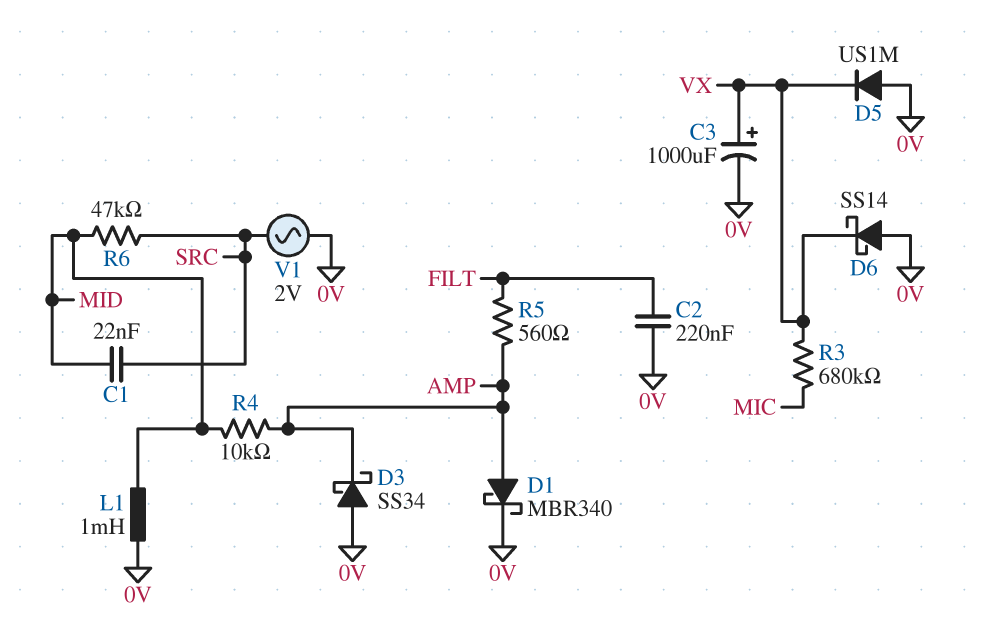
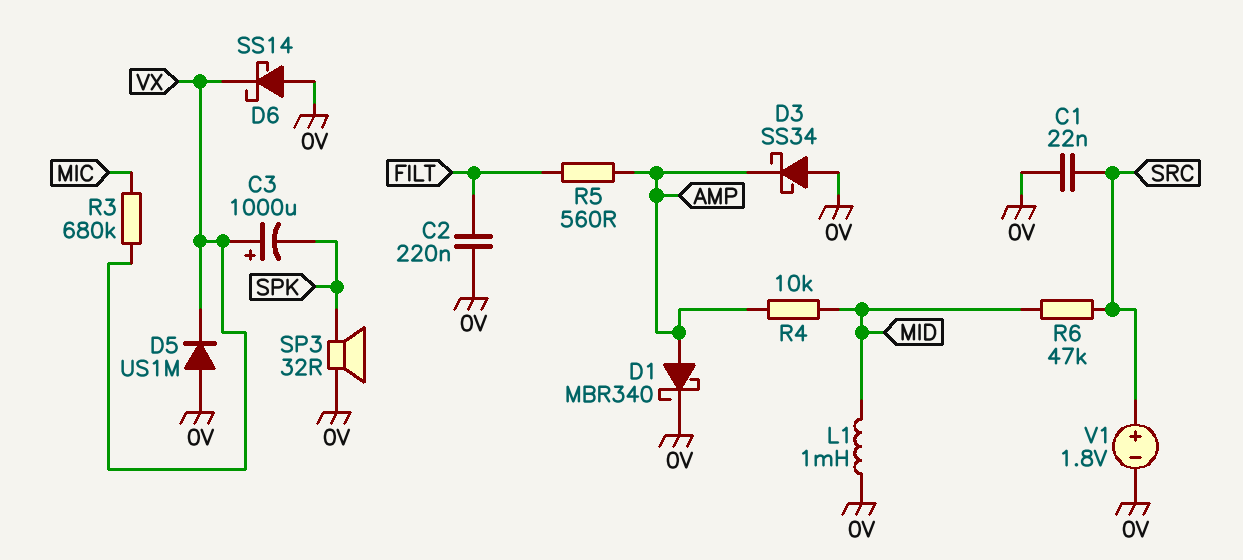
C1: 22nF (MID, SRC) -> 22nF (0V, SRC)
C3: 1000uF (plus VX, minus 0V) -> 1000uF (plus VX, minus SPK)
SP3: none -> speaker 32R (0V, SPK)
V1: AC 2V (0V, SRC) -> 1.8V (plus SRC, minus 0V)

